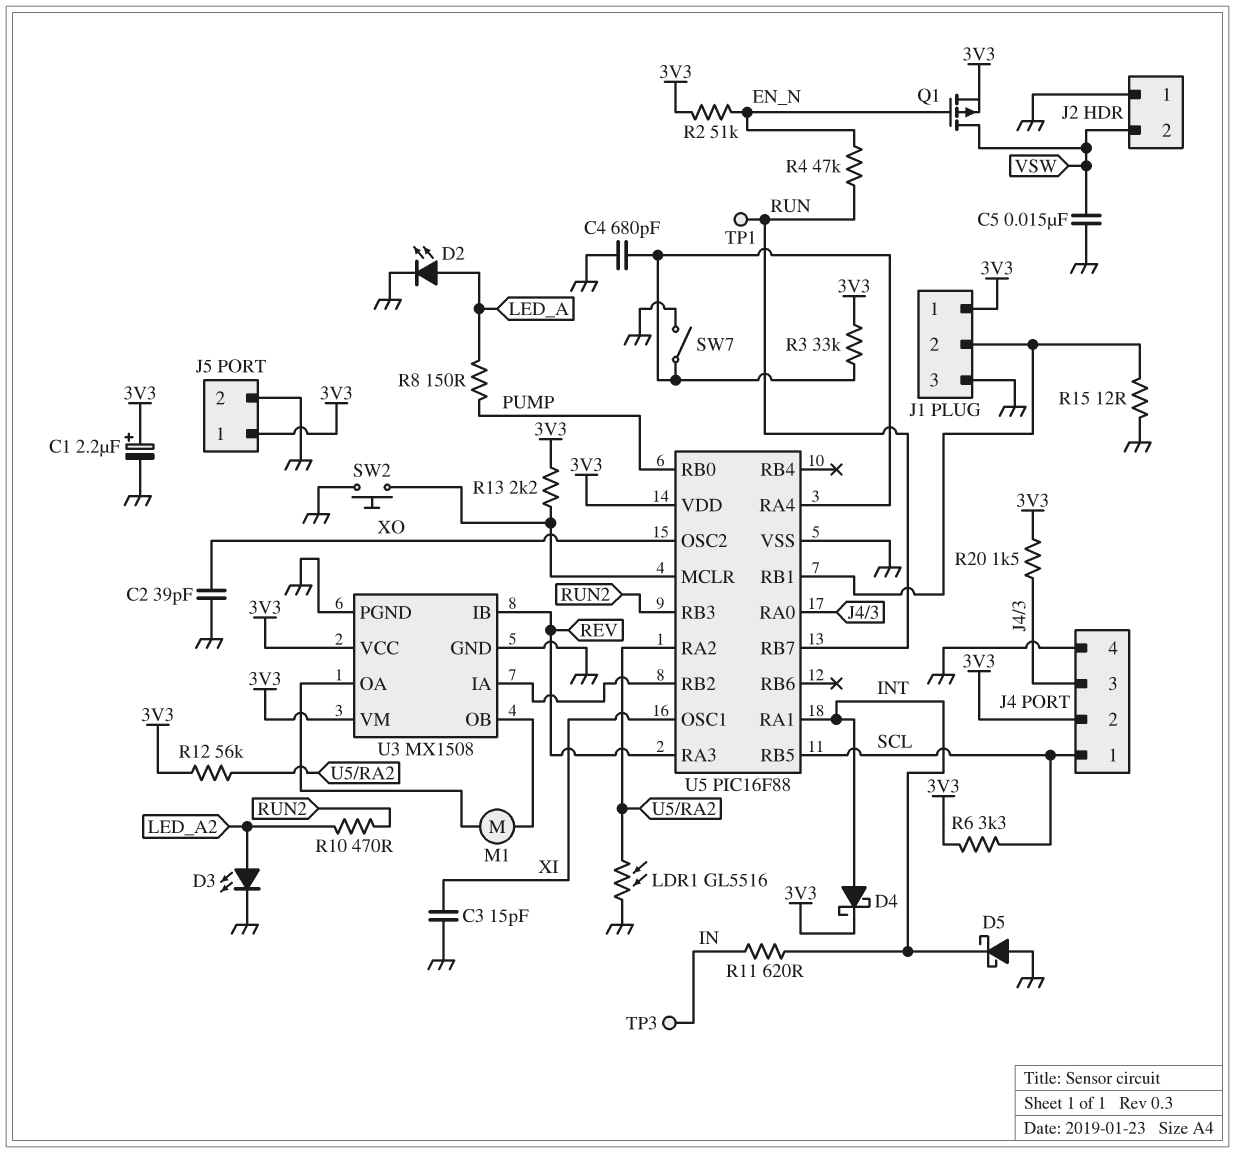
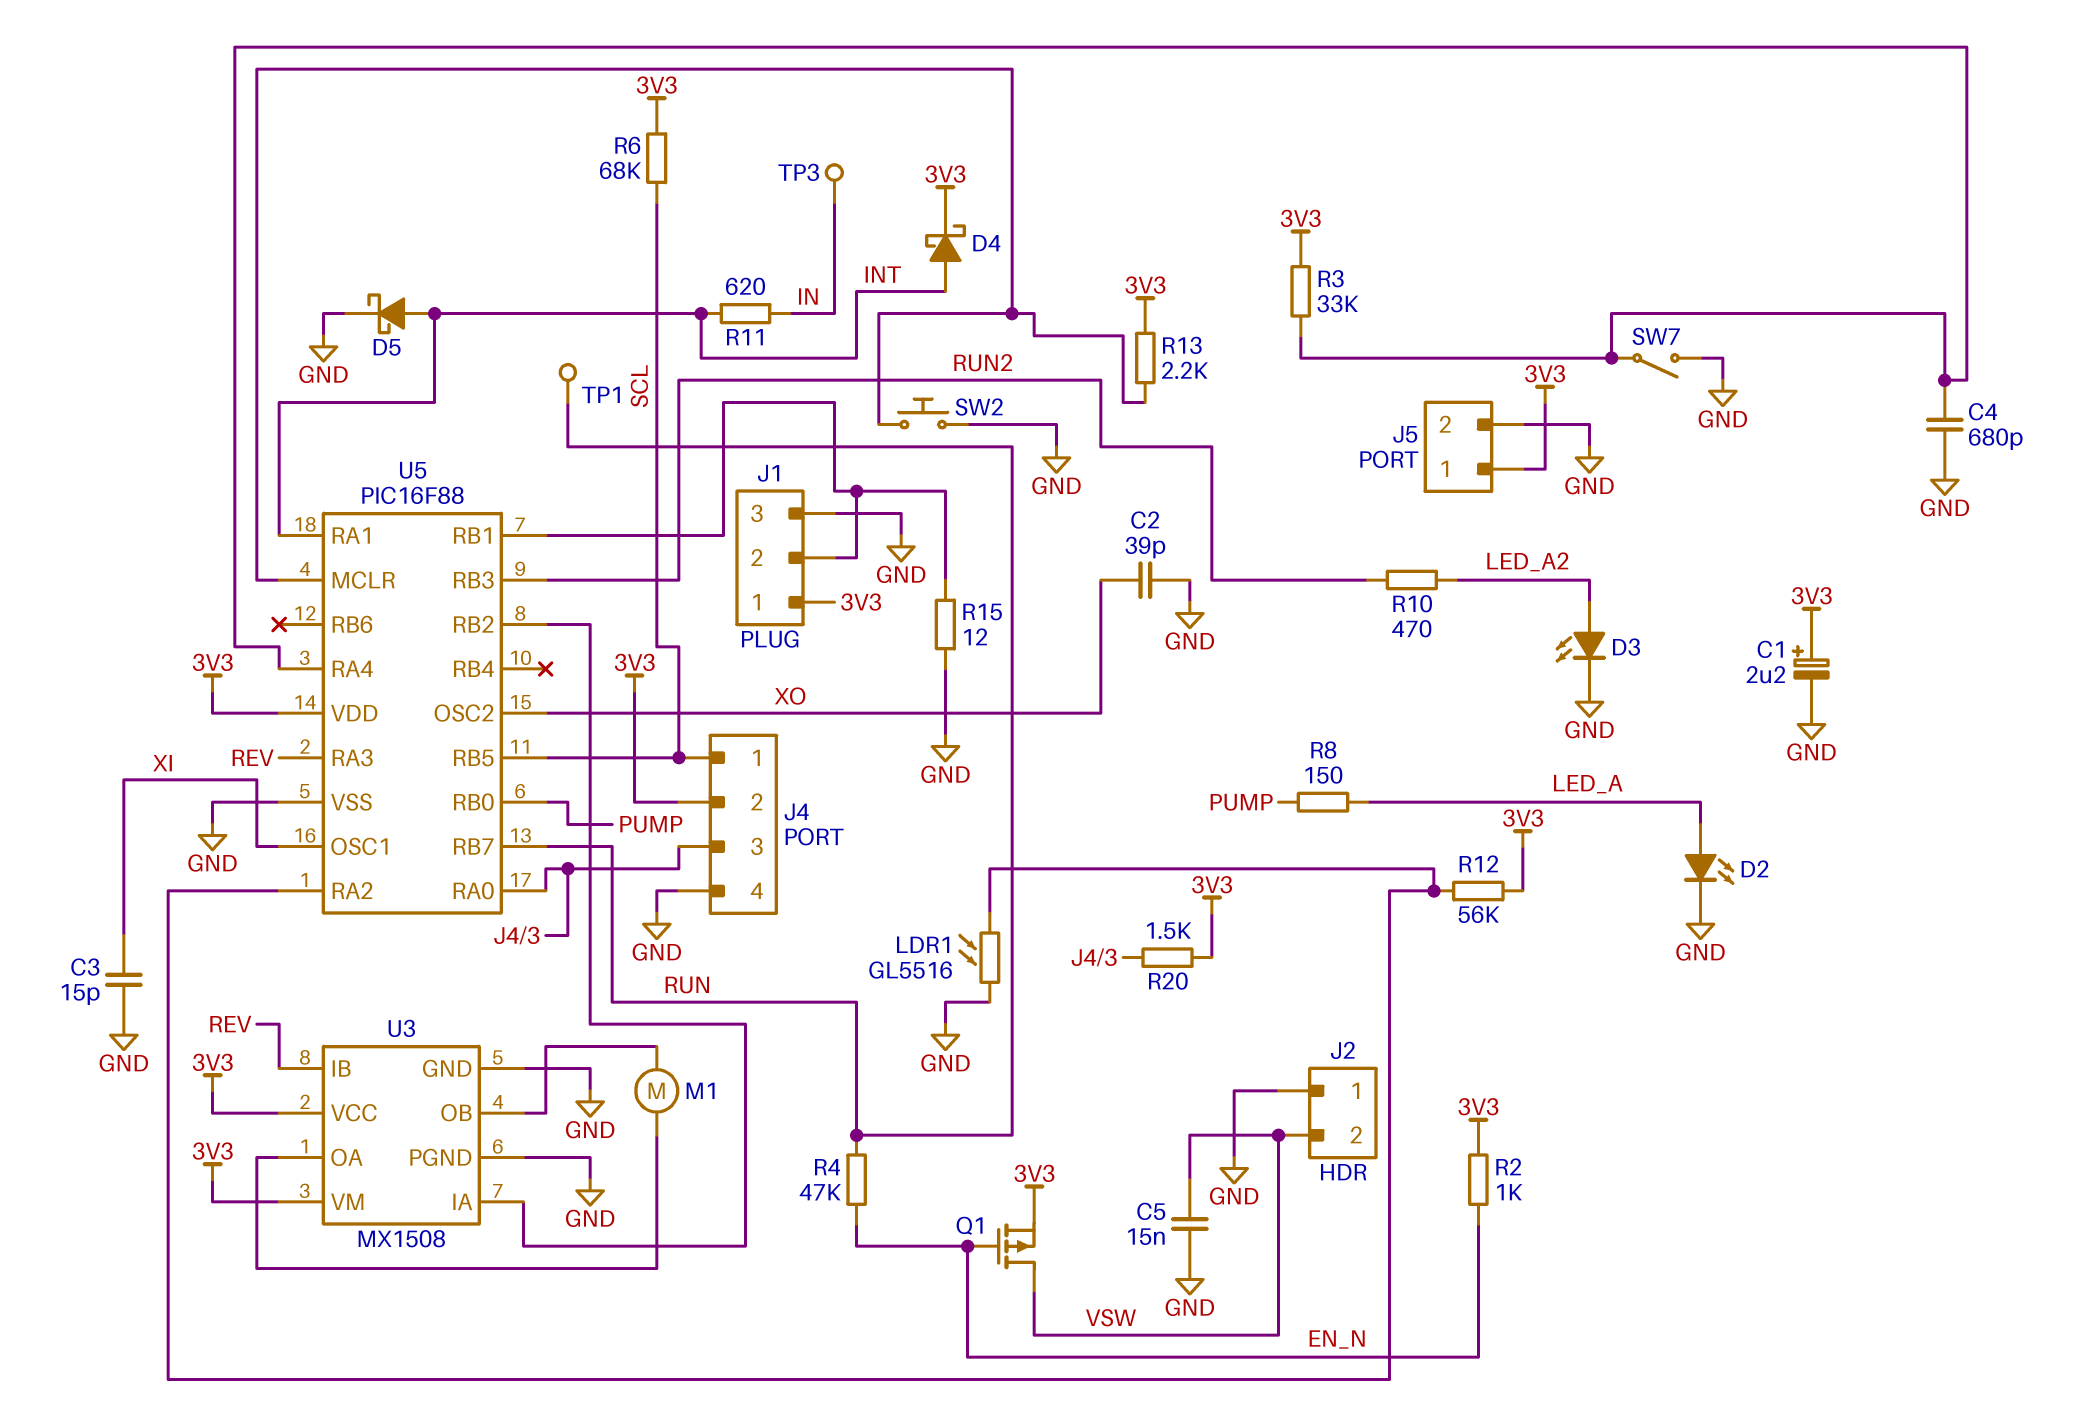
D5: schottky (A GND, K INT) -> schottky (A INT, K GND)
R2: 51k (3V3, EN_N) -> 1k (3V3, EN_N)
R6: 3.3k (3V3, SCL) -> 68k (3V3, SCL)

